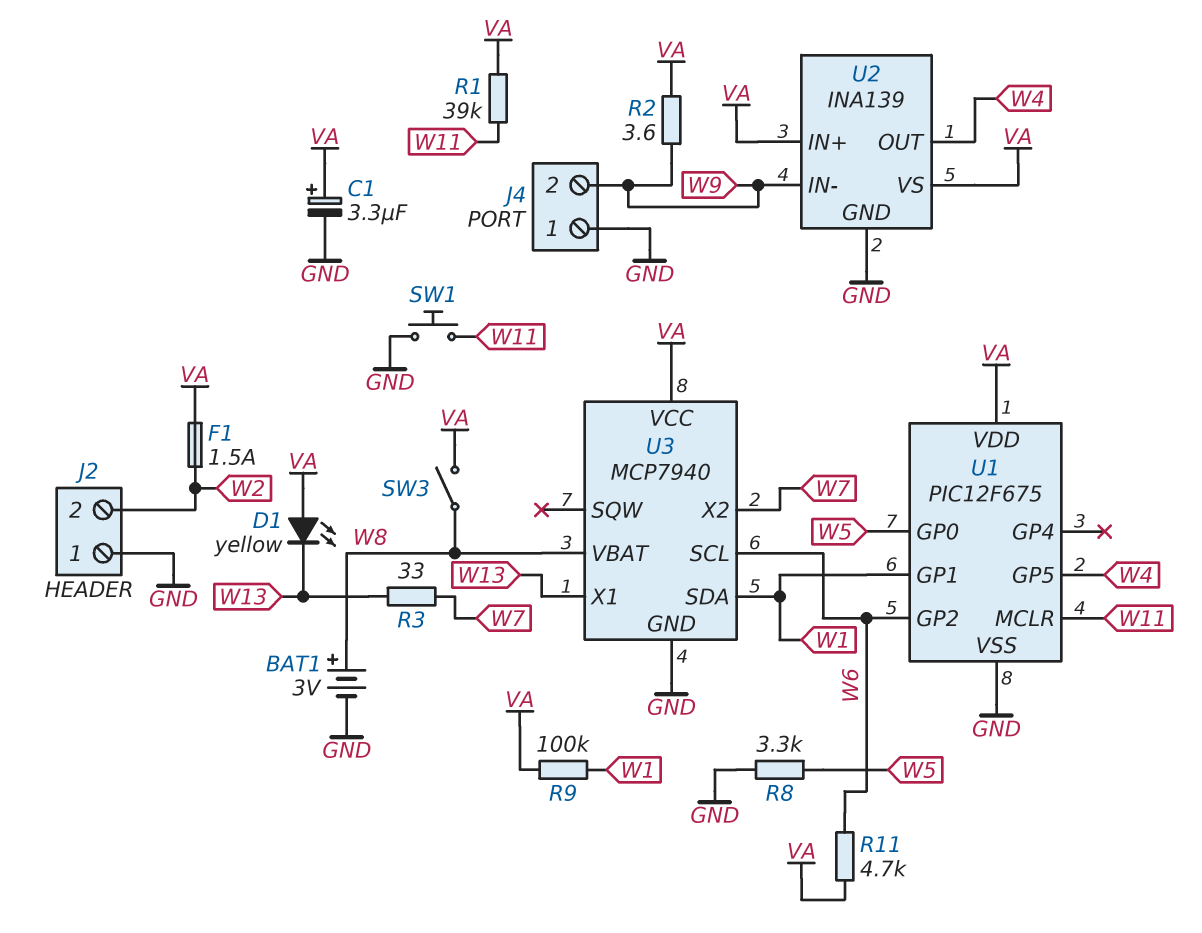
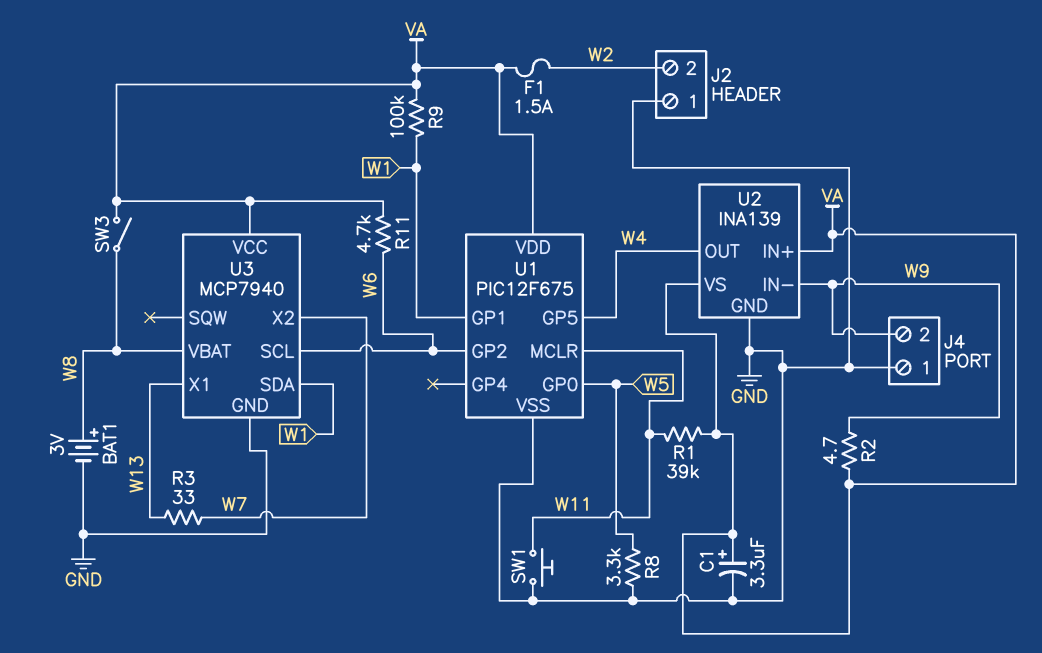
D1: LED yellow (A VA, K W13) -> none
R2: 3.6 (VA, W9) -> 4.7 (VA, W9)

